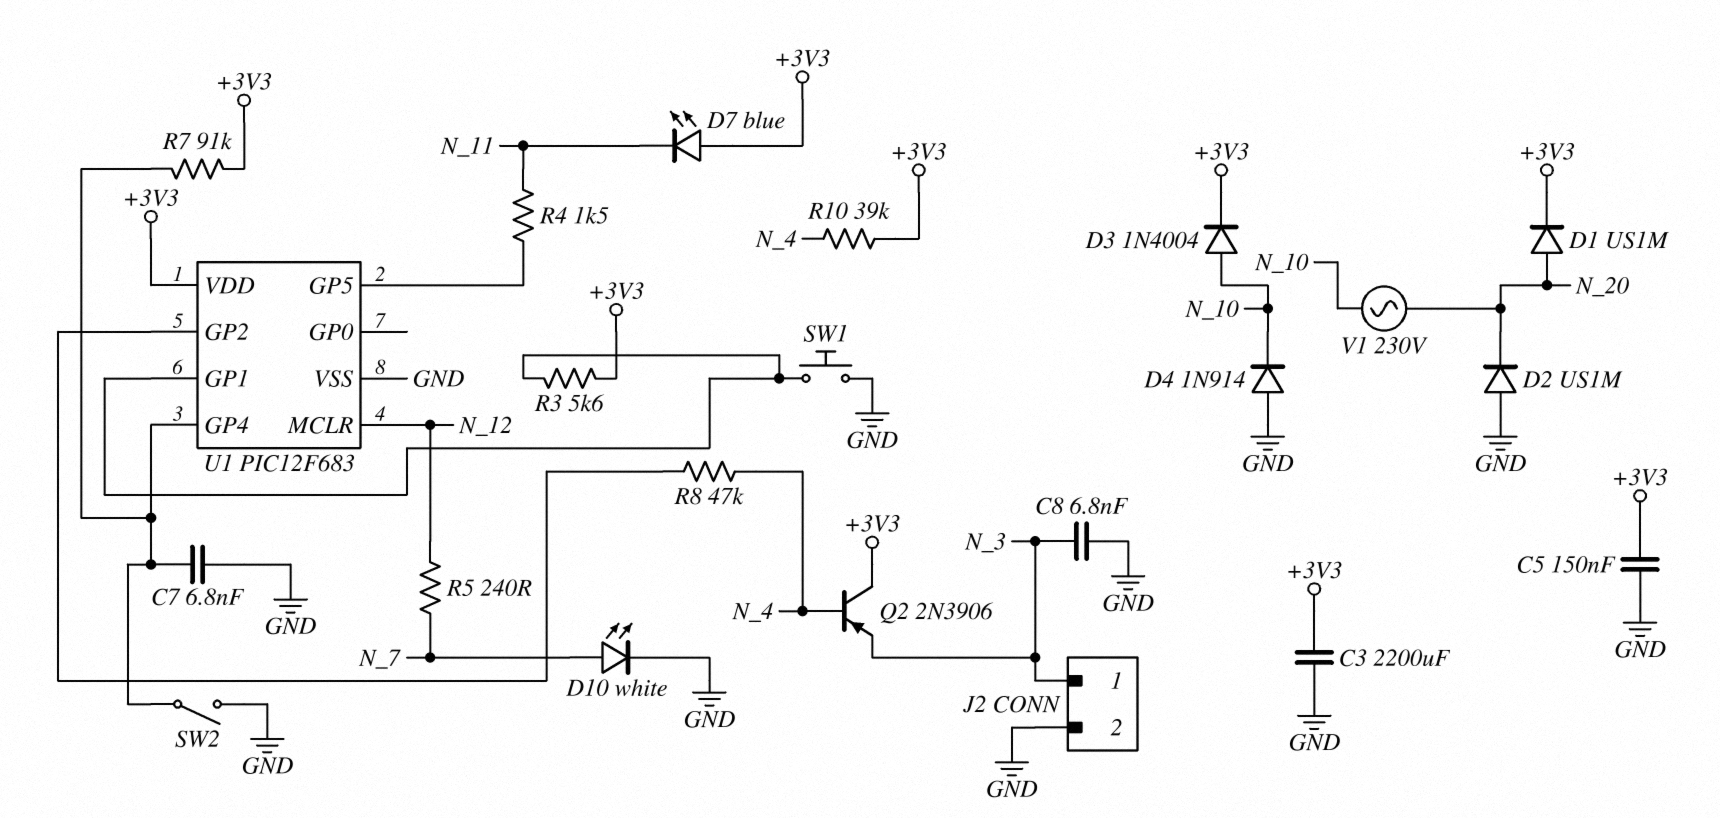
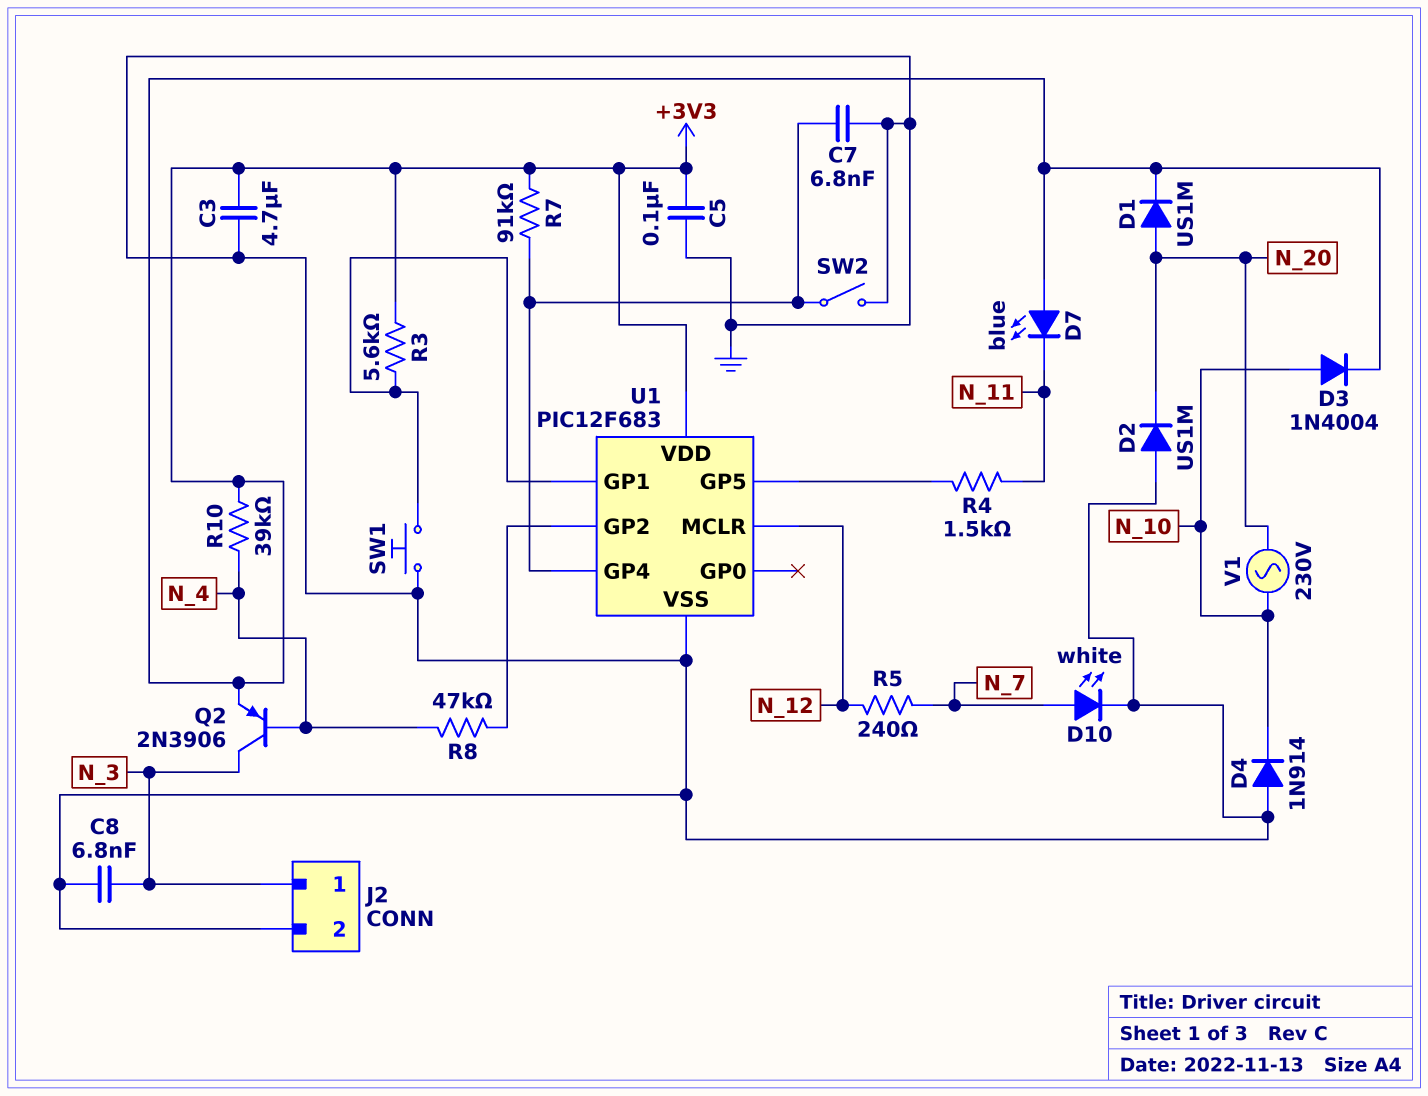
C3: 2200uF (+3V3, GND) -> 4.7uF (+3V3, GND)
C5: 150nF (+3V3, GND) -> 100nF (+3V3, GND)
Q2: PNP 2N3906 (B N_4, C +3V3, E N_3) -> PNP 2N3906 (B N_4, C N_3, E +3V3)

